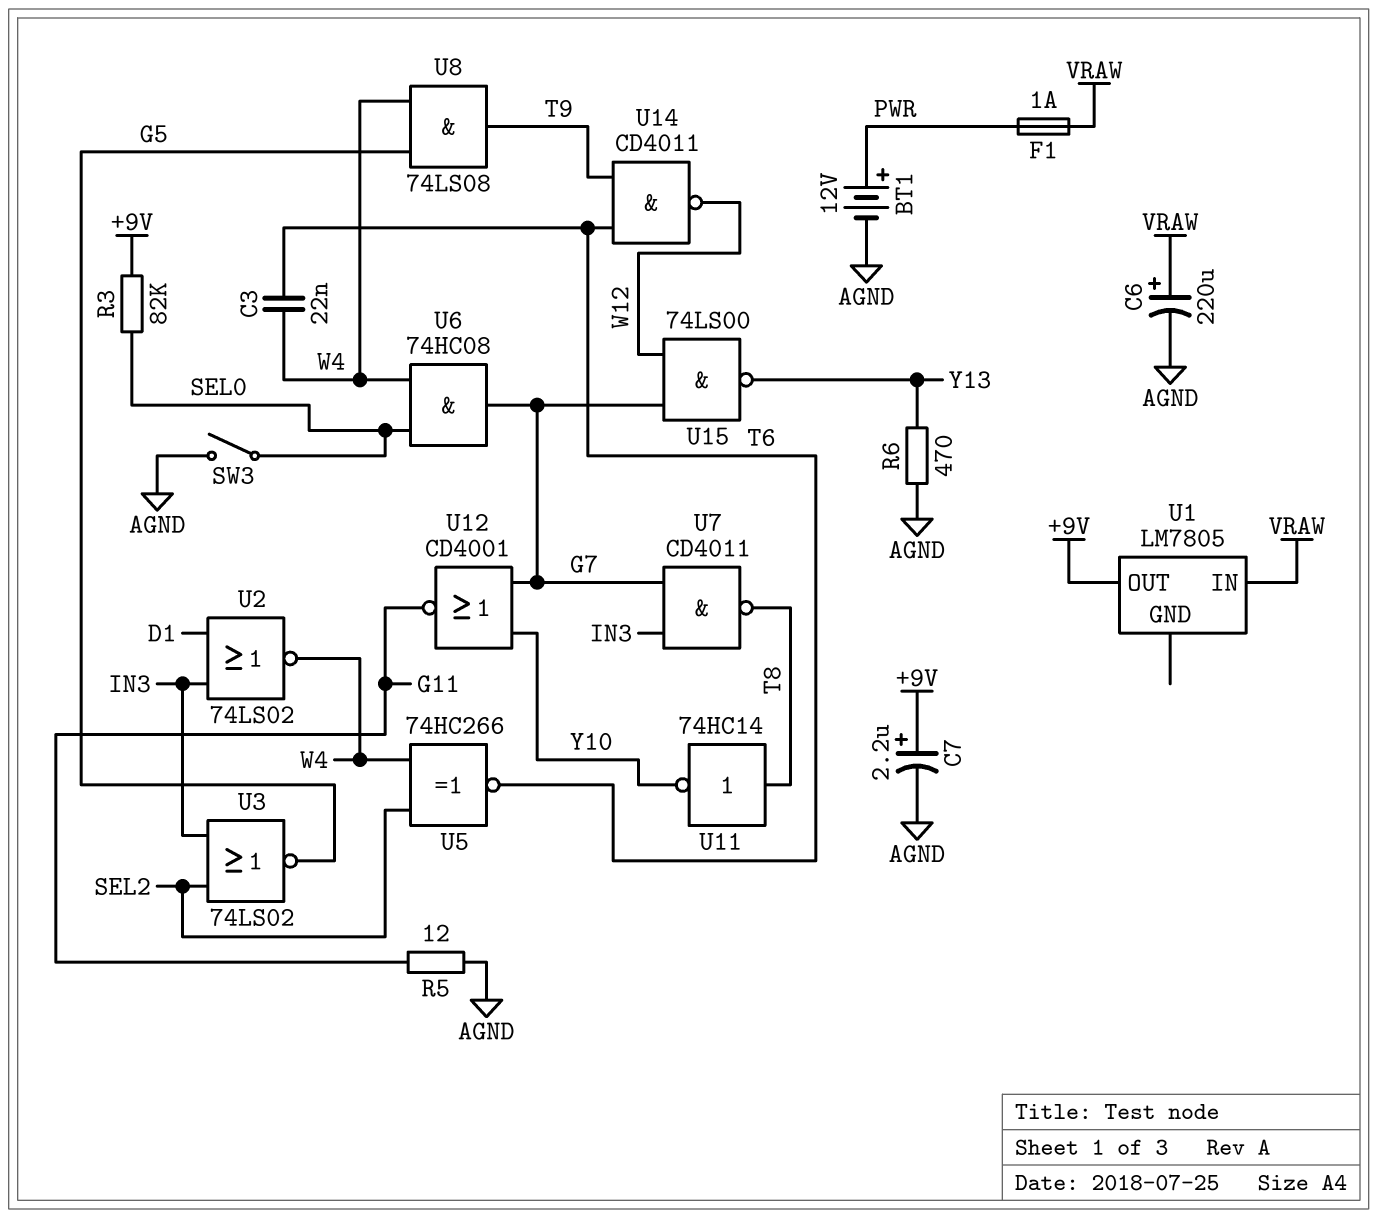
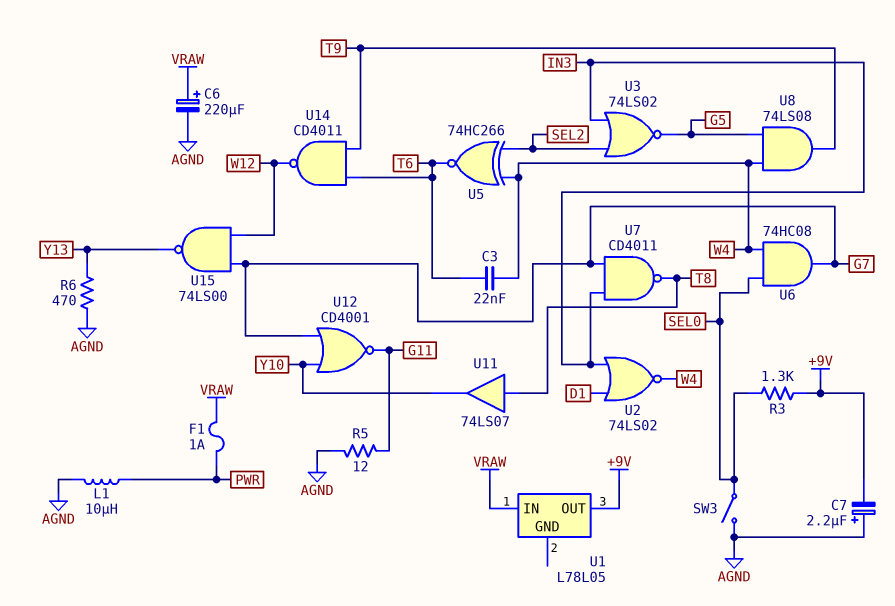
BT1: 12V (plus PWR, minus AGND) -> none
C7: 2.2uF (plus +9V, minus AGND) -> 2.2uF (plus AGND, minus +9V)
L1: none -> 10uH (AGND, PWR)
R3: 82k (+9V, SEL0) -> 1.3k (+9V, SEL0)
U1: LM7805 -> L78L05
U11: NOT 74HC14 (in T8, out Y10) -> buffer 74LS07 (in T8, out Y10)

